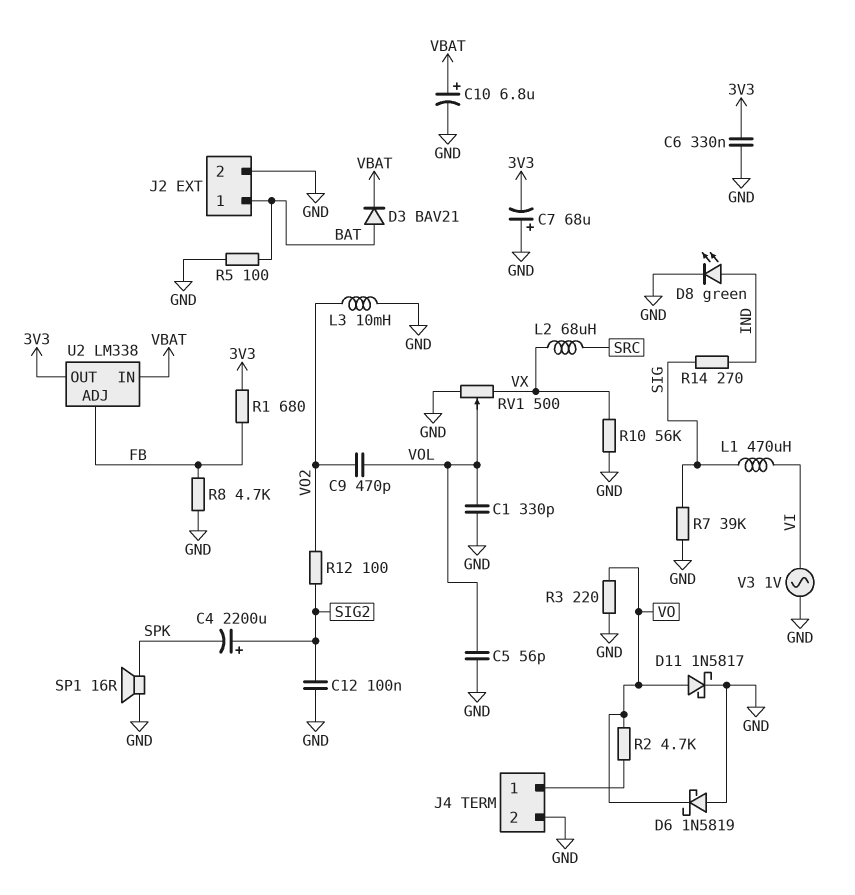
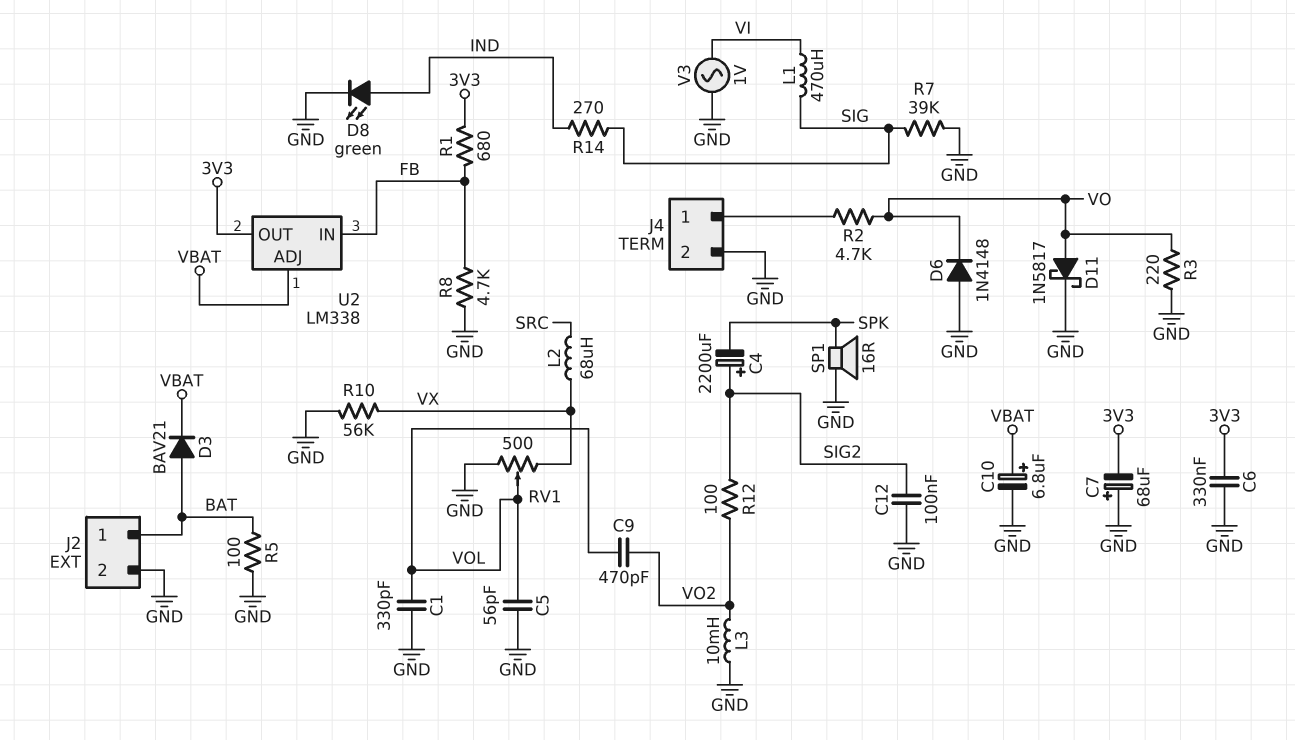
D6: schottky 1N5819 (A GND, K VO) -> diode 1N4148 (A GND, K VO)
U2 pin ADJ: FB -> VBAT
U2 pin IN: VBAT -> FB

